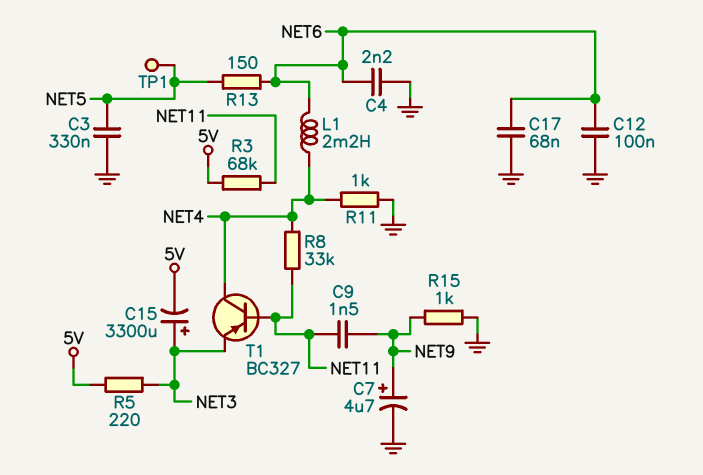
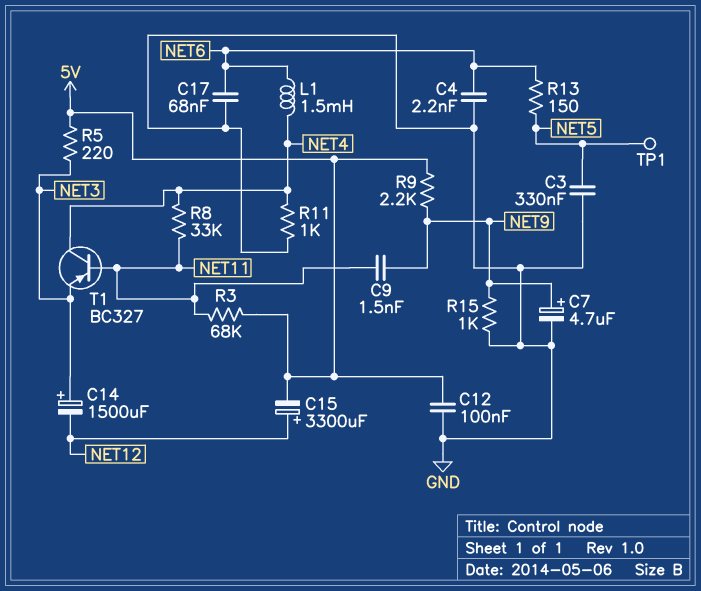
C12: 100nF (GND, NET6) -> 100nF (5V, GND)
C14: none -> 1500uF (plus NET3, minus NET12)
C15: 3300uF (plus NET3, minus 5V) -> 3300uF (plus NET12, minus 5V)
L1: 2.2mH (NET4, NET6) -> 1.5mH (NET4, NET6)
R9: none -> 2.2k (5V, NET9)

